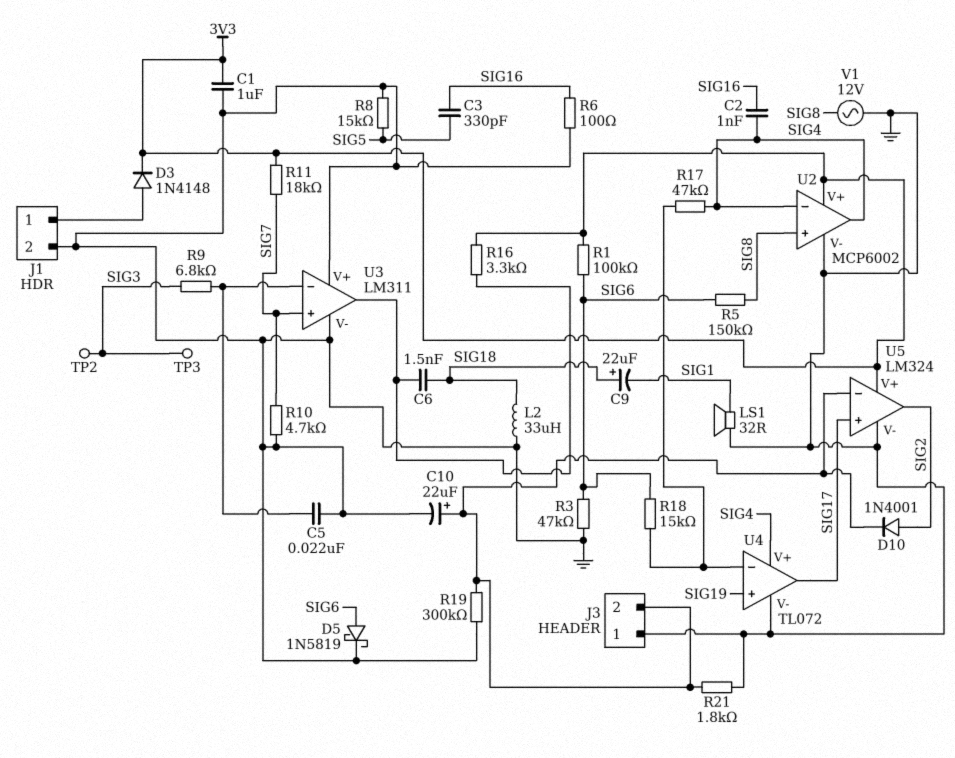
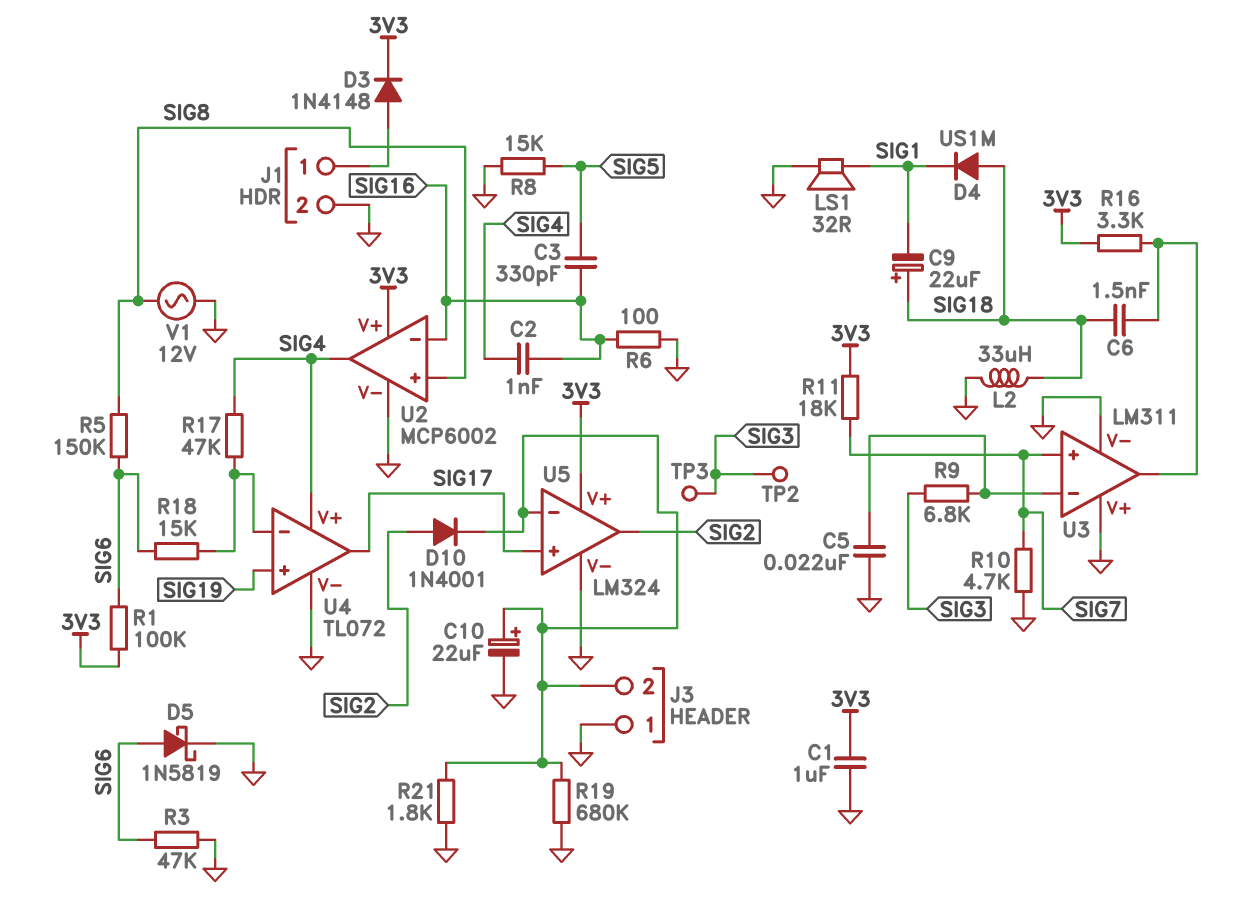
D4: none -> diode US1M (A SIG18, K SIG1)
R19: 300k (GND, J3/2) -> 680k (GND, J3/2)
U2 pin in-: SIG4 -> SIG16

